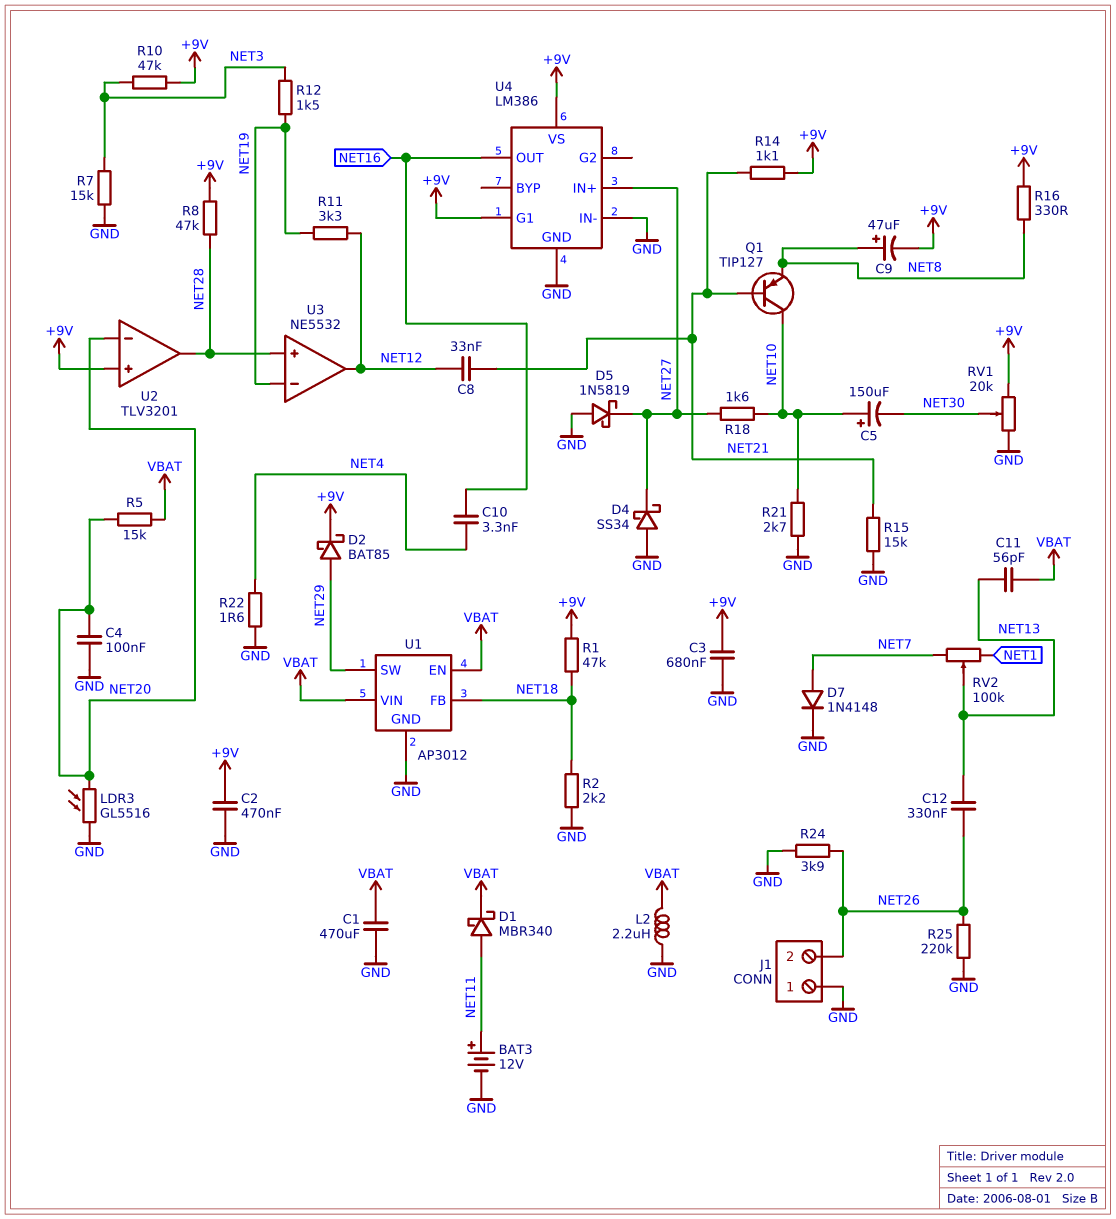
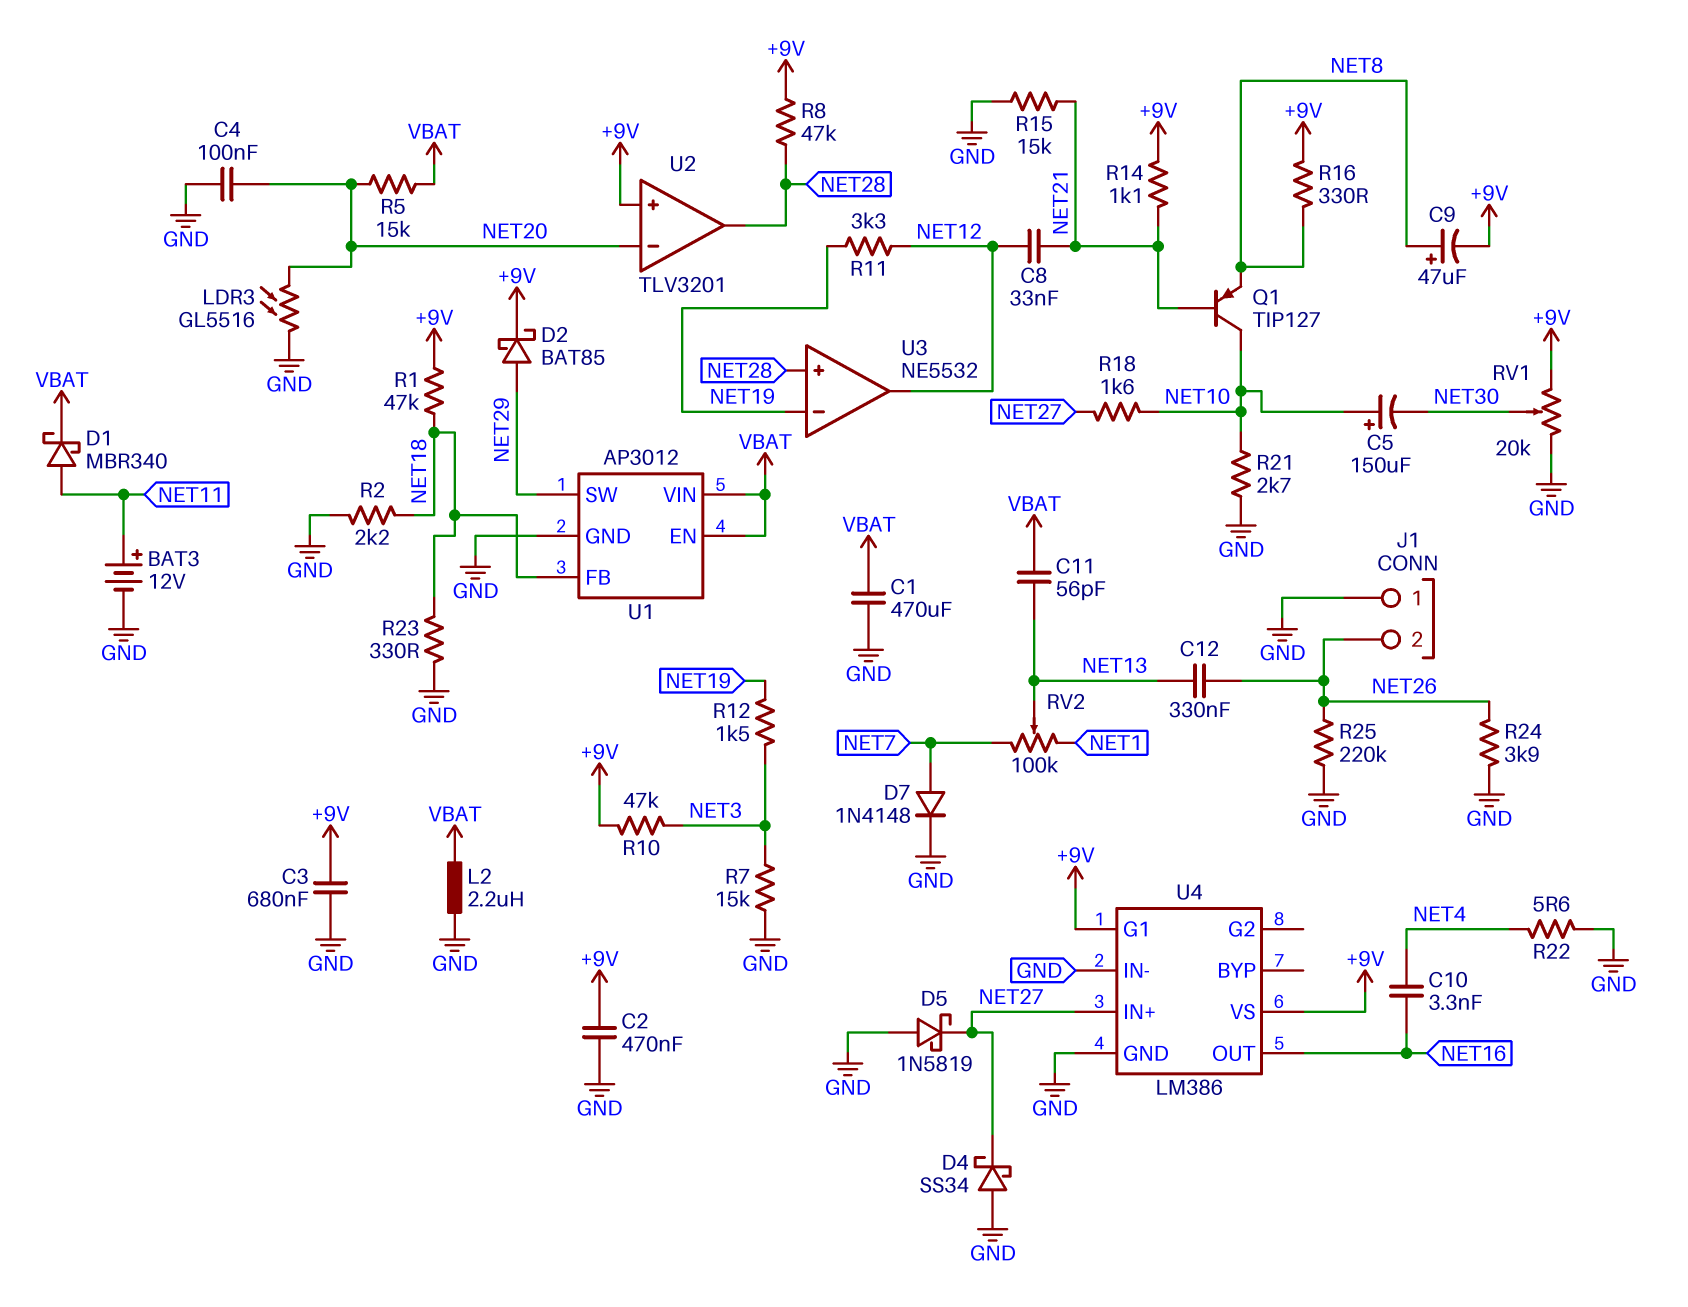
R22: 1.6 (GND, NET4) -> 5.6 (GND, NET4)
R23: none -> 330 (GND, NET18)

